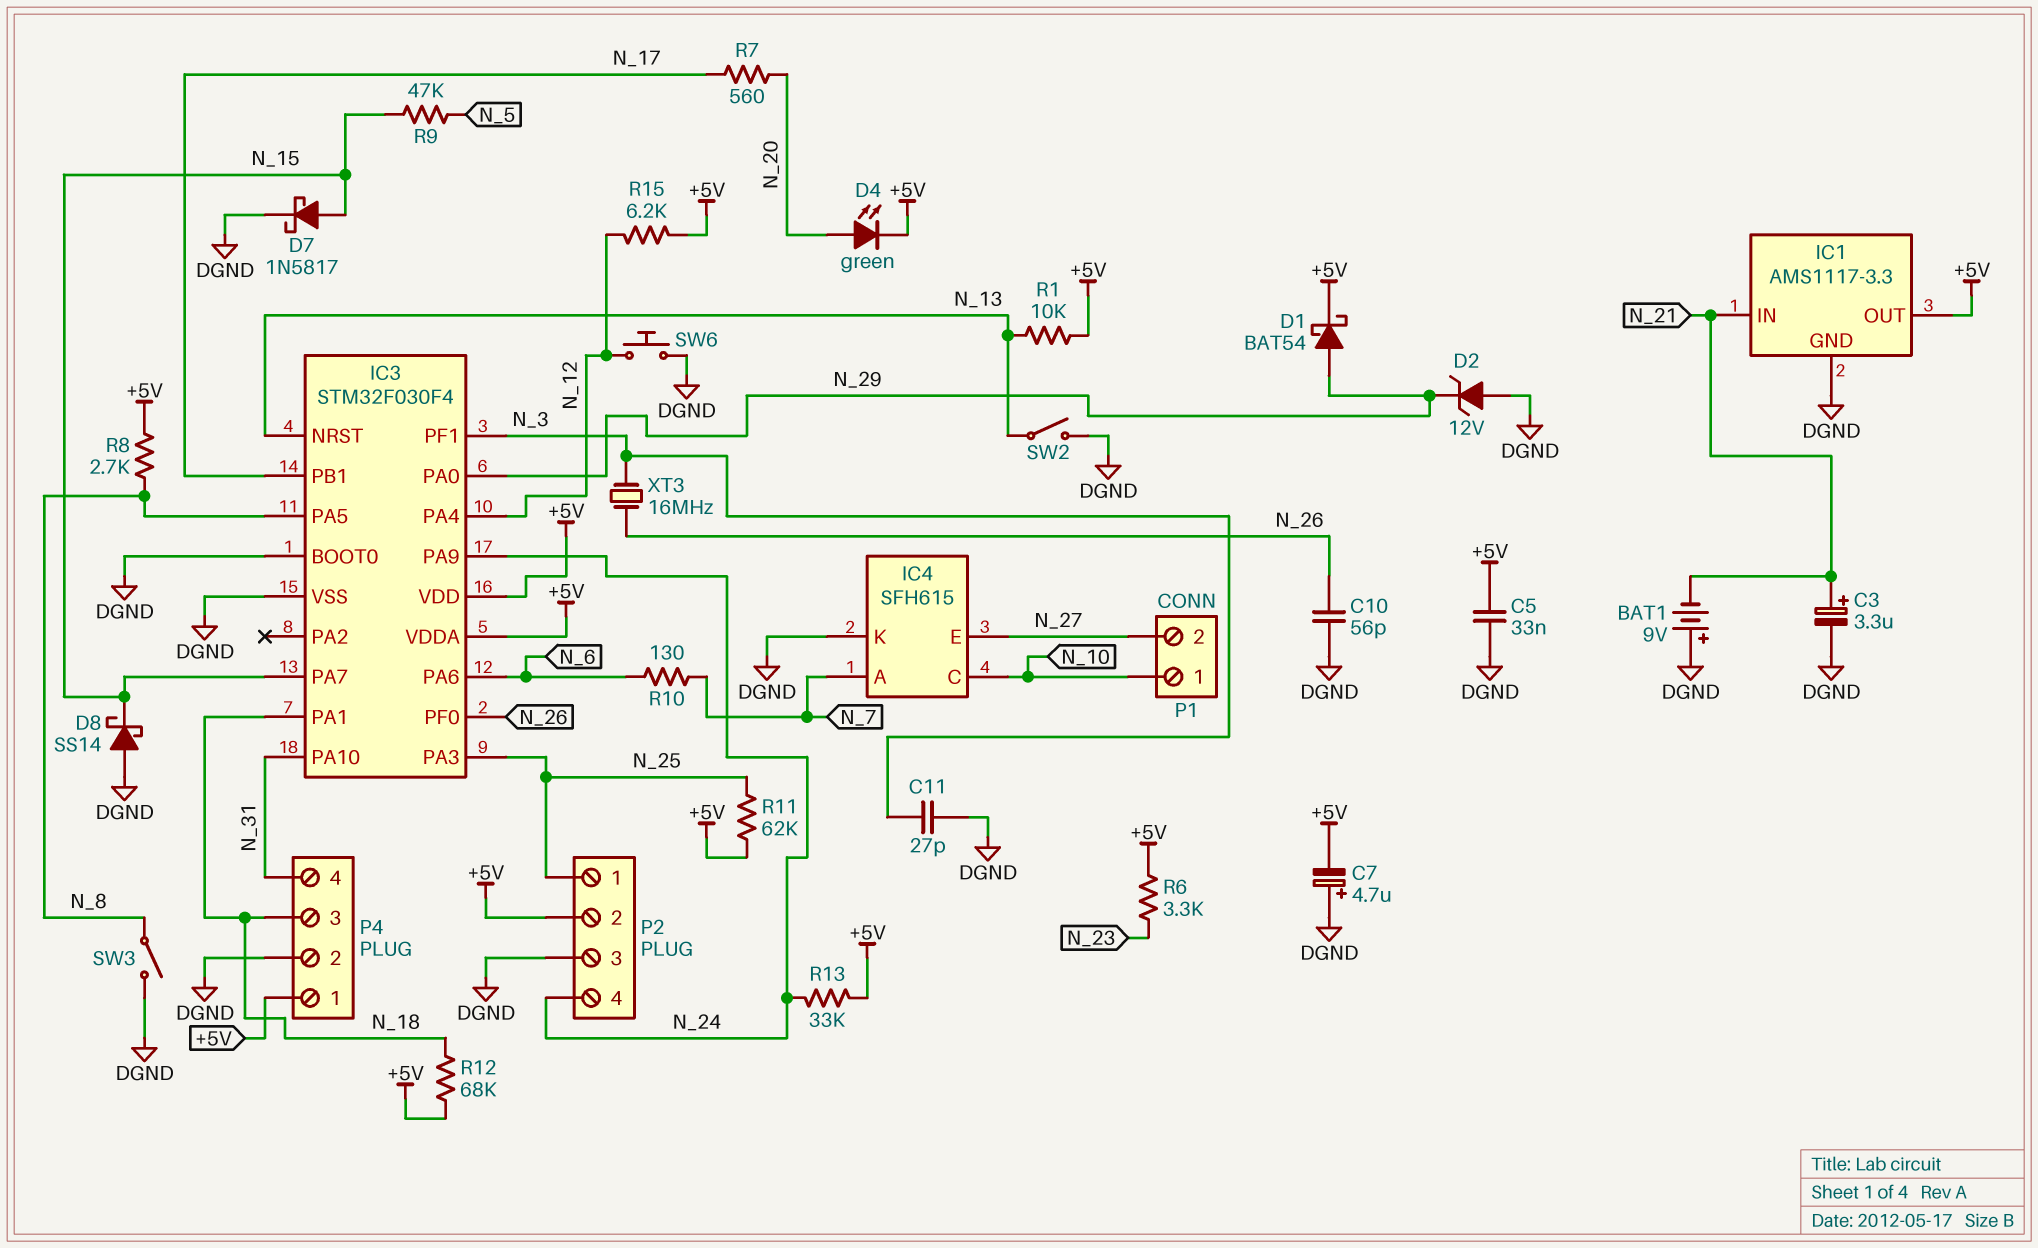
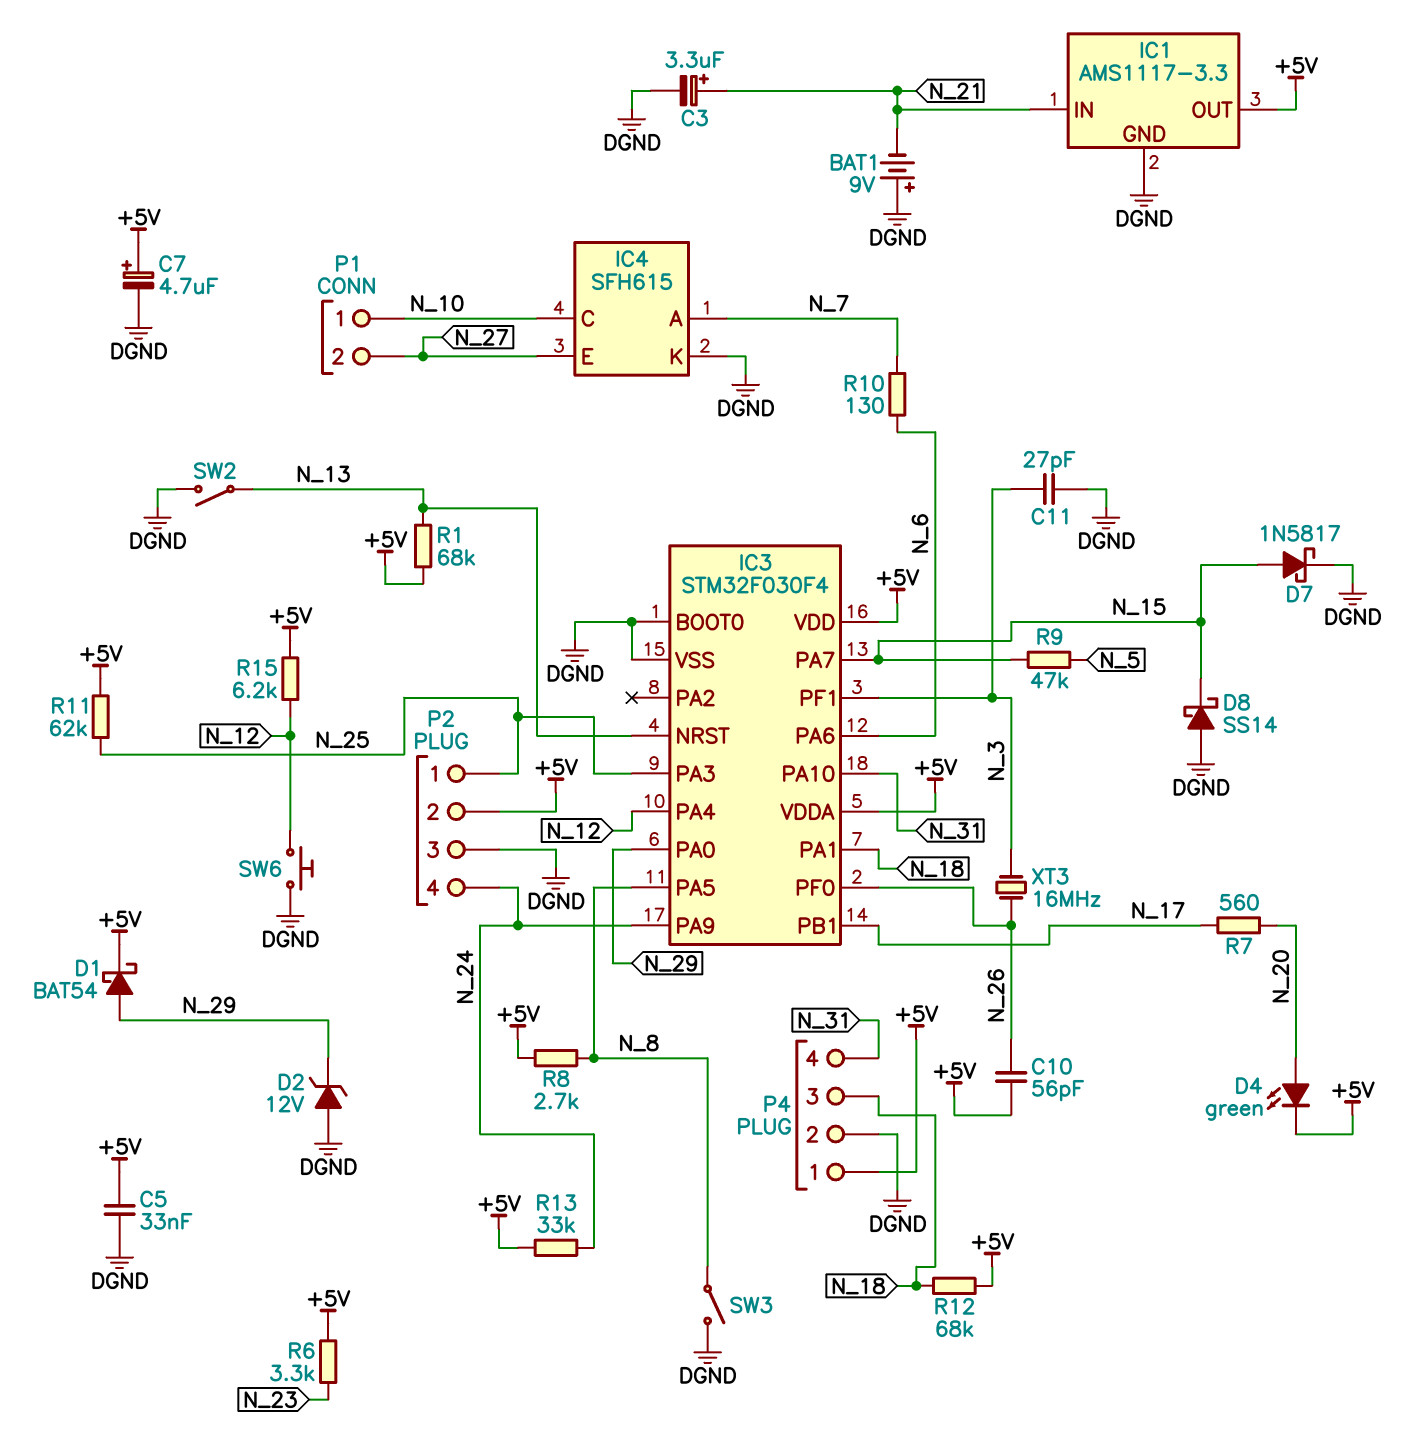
C7: 4.7uF (plus DGND, minus +5V) -> 4.7uF (plus +5V, minus DGND)
C10: 56pF (DGND, N_26) -> 56pF (+5V, N_26)
R1: 10k (+5V, N_13) -> 68k (+5V, N_13)

